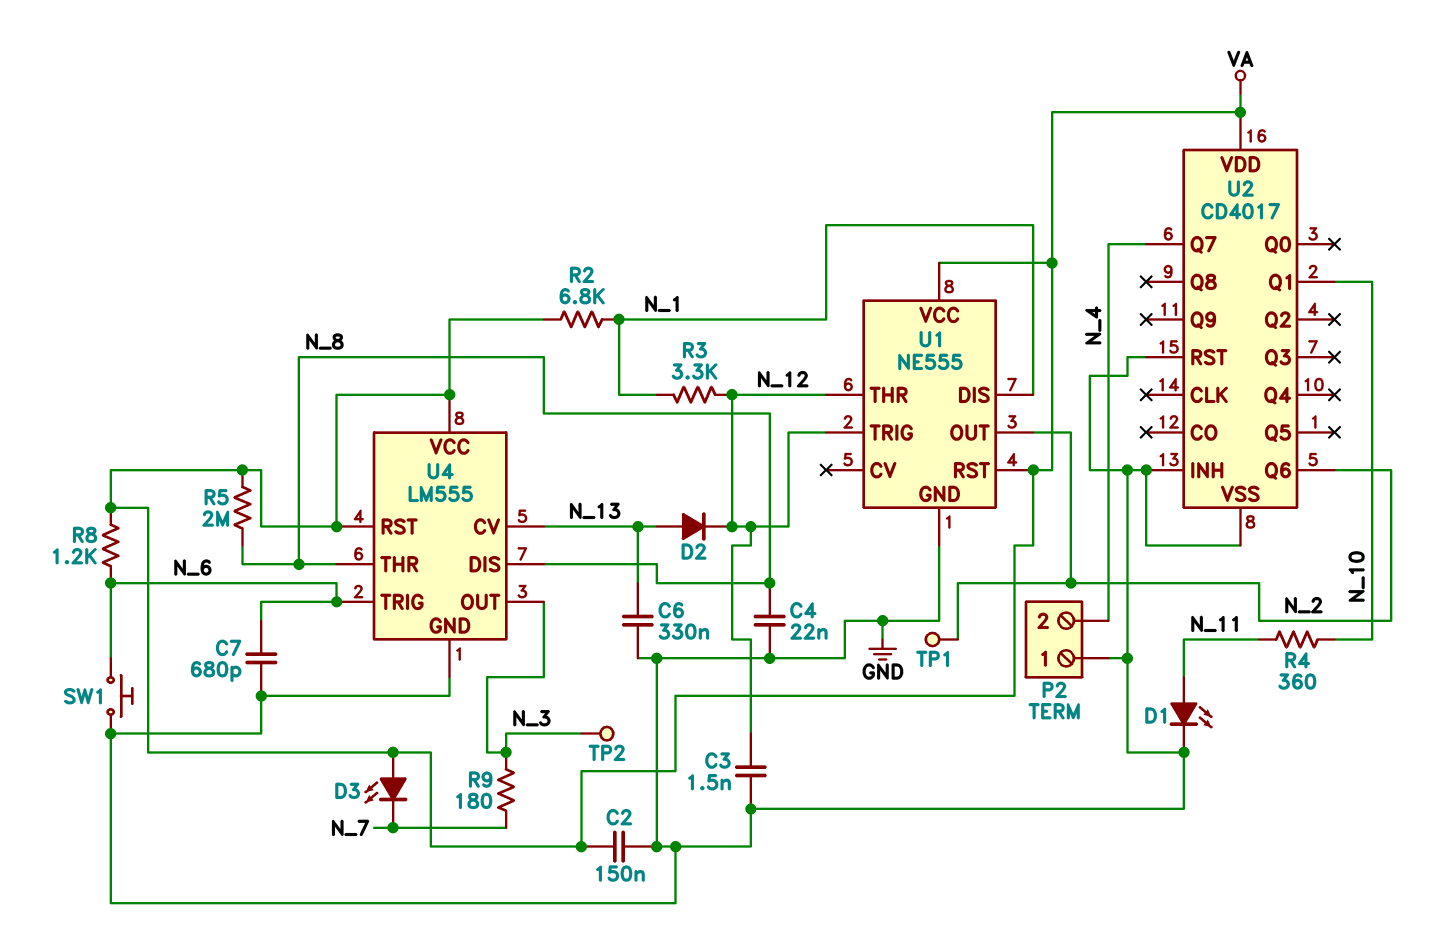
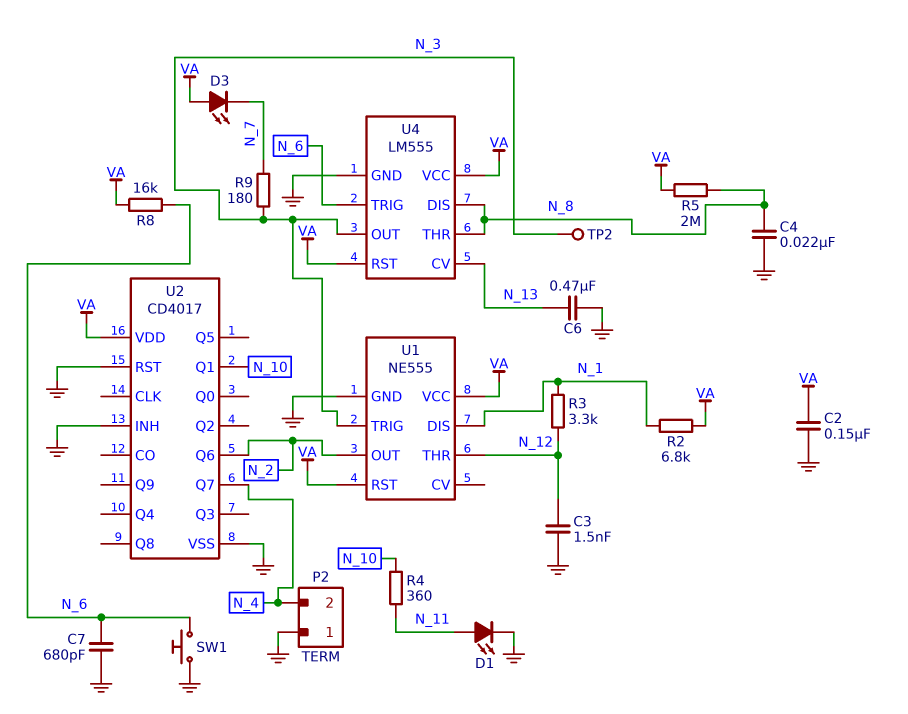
C6: 330nF (GND, N_13) -> 470nF (GND, N_13)
D2: diode (A N_13, K N_12) -> none
R8: 1.2k (N_6, VA) -> 16k (N_6, VA)
TP1: test point (N_2) -> none
U1 pin TRIG: N_12 -> N_3

